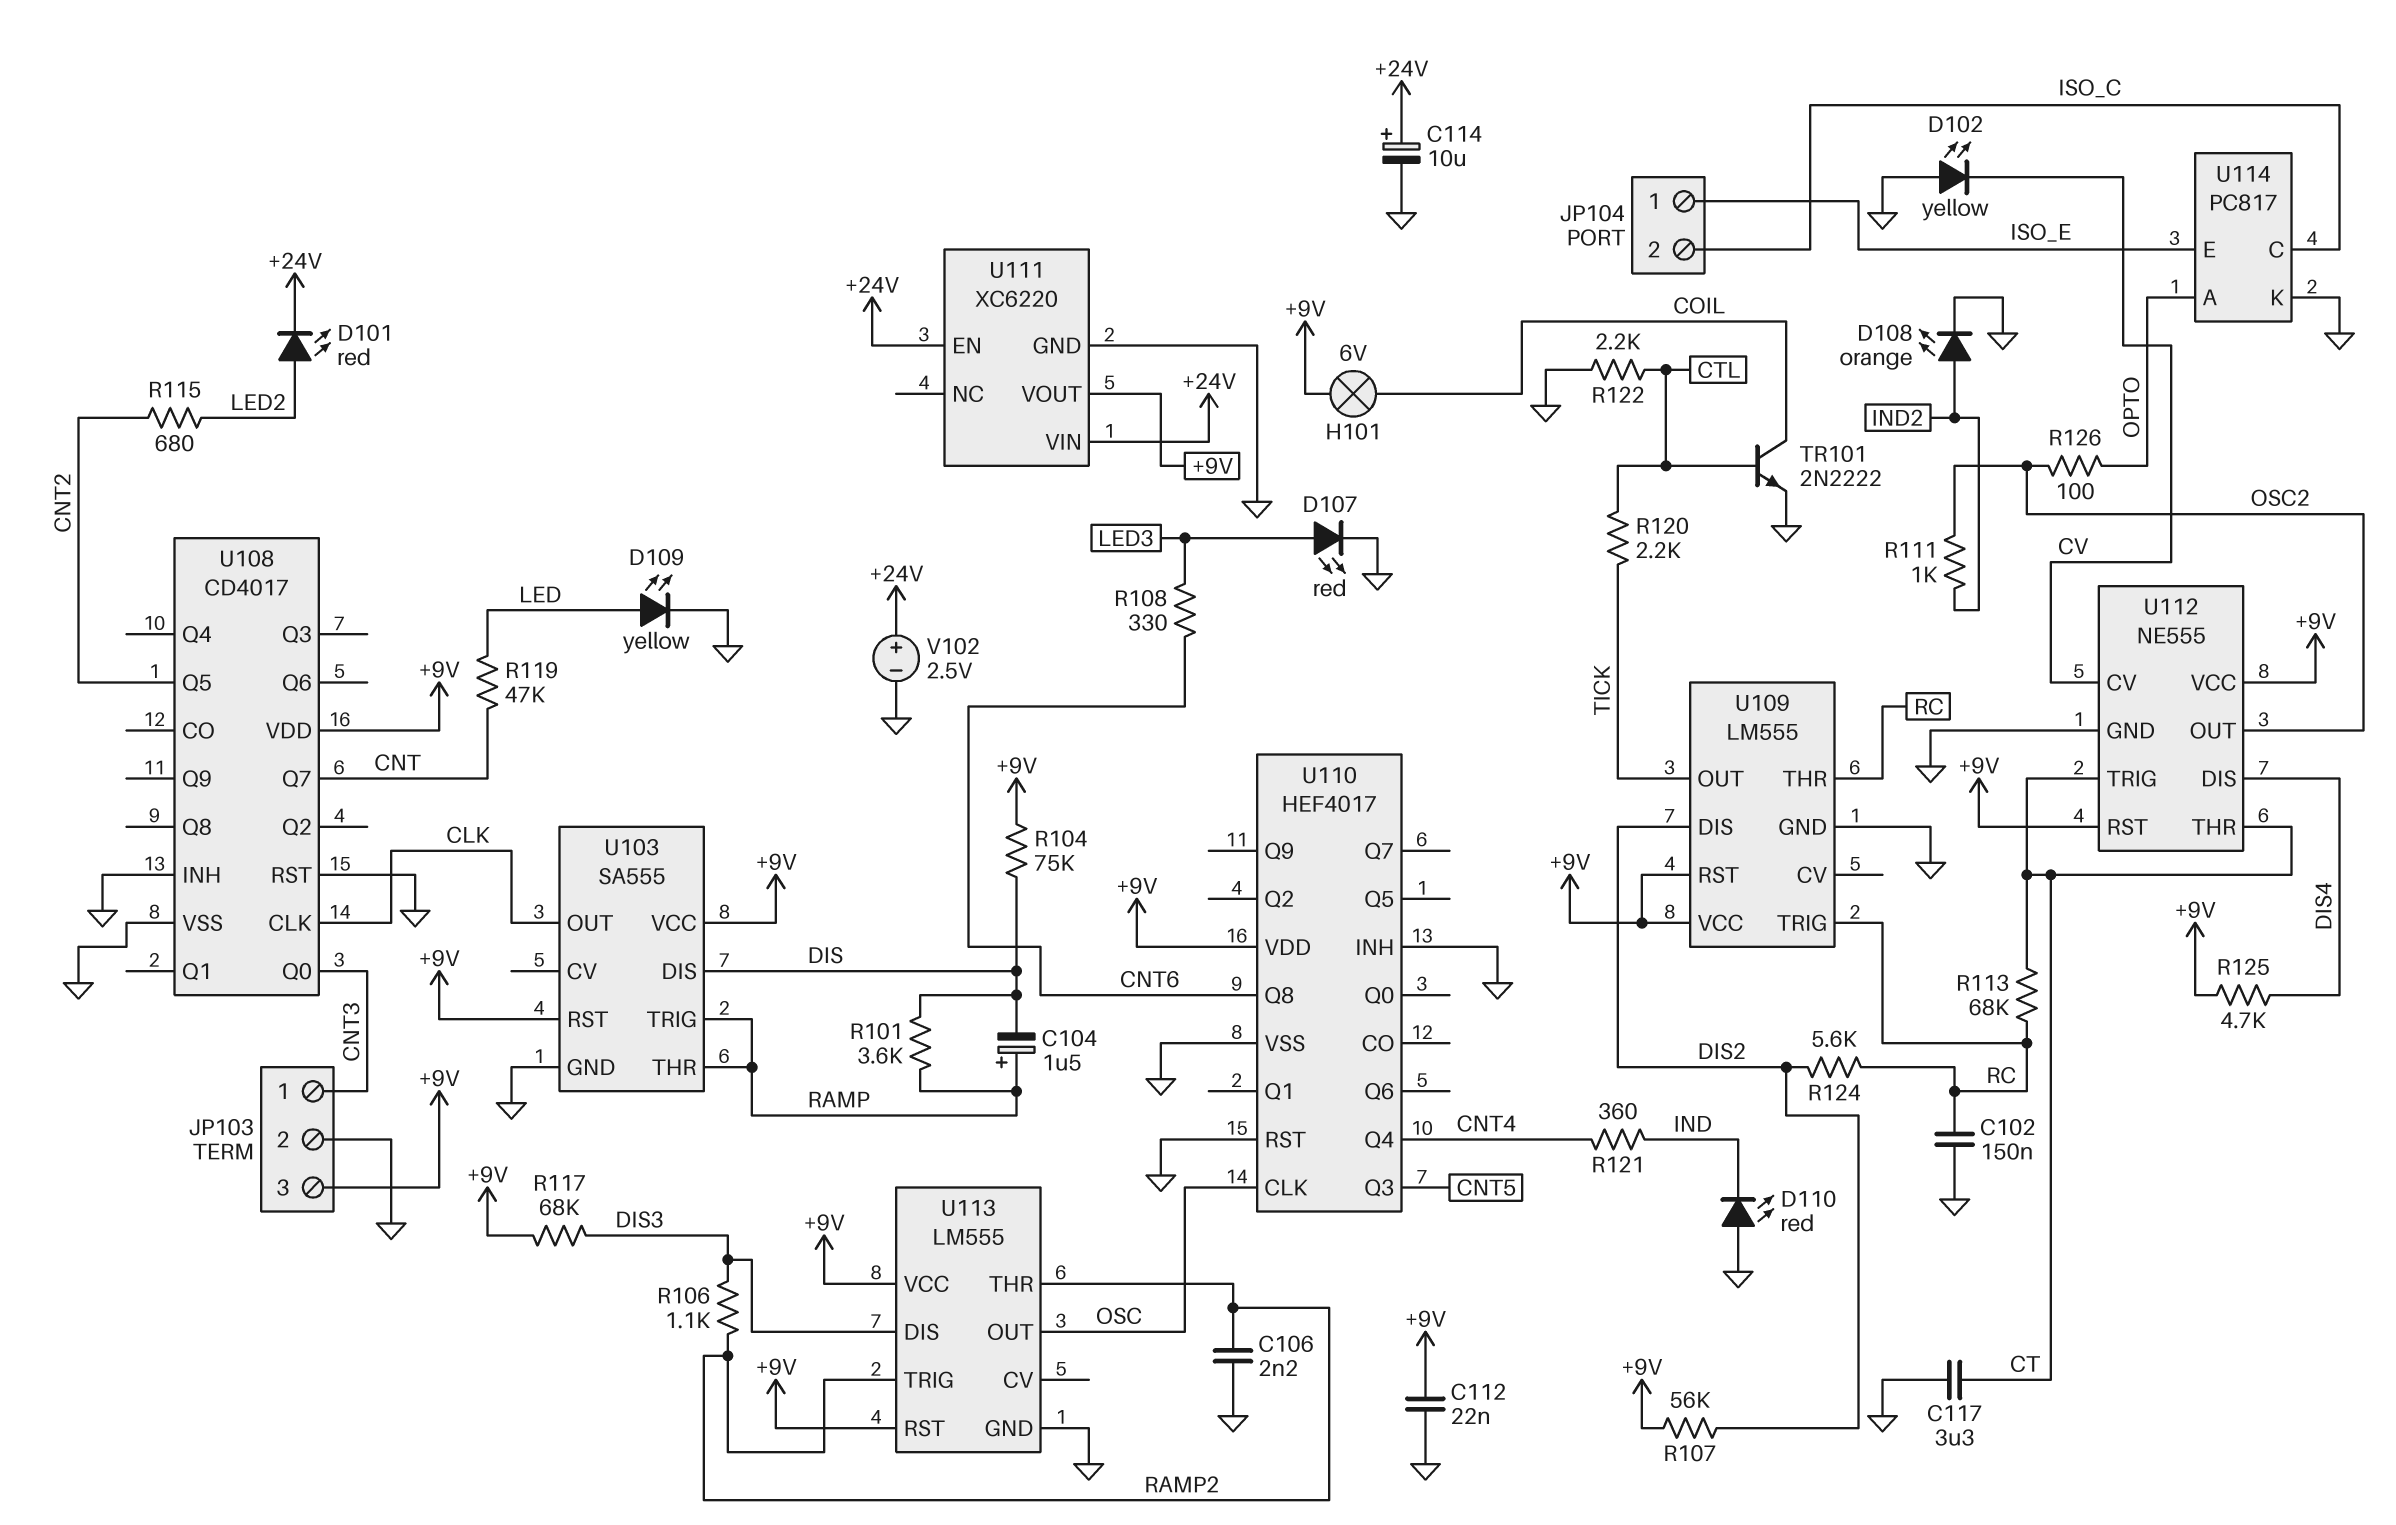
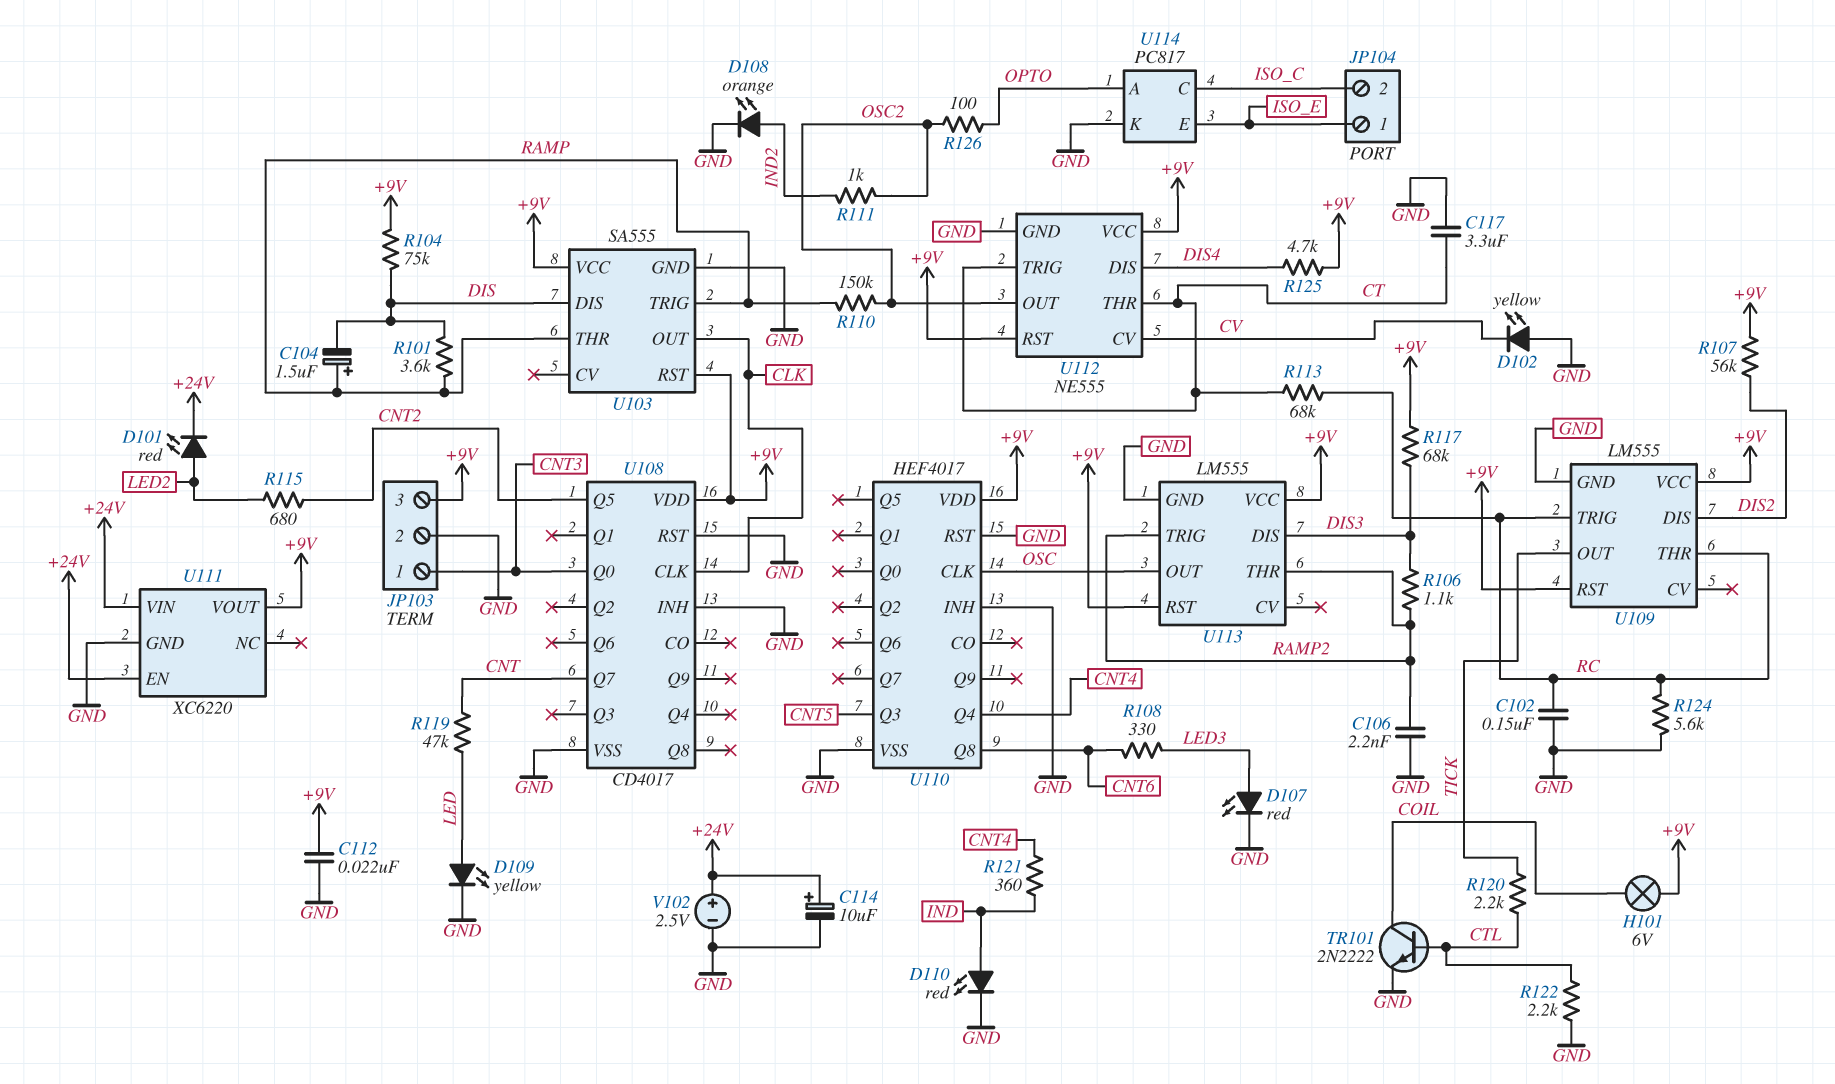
D110: LED red (A GND, K IND) -> LED red (A IND, K GND)
R110: none -> 150k (OSC2, RAMP)
R124: 5.6k (DIS2, RC) -> 5.6k (GND, RC)

